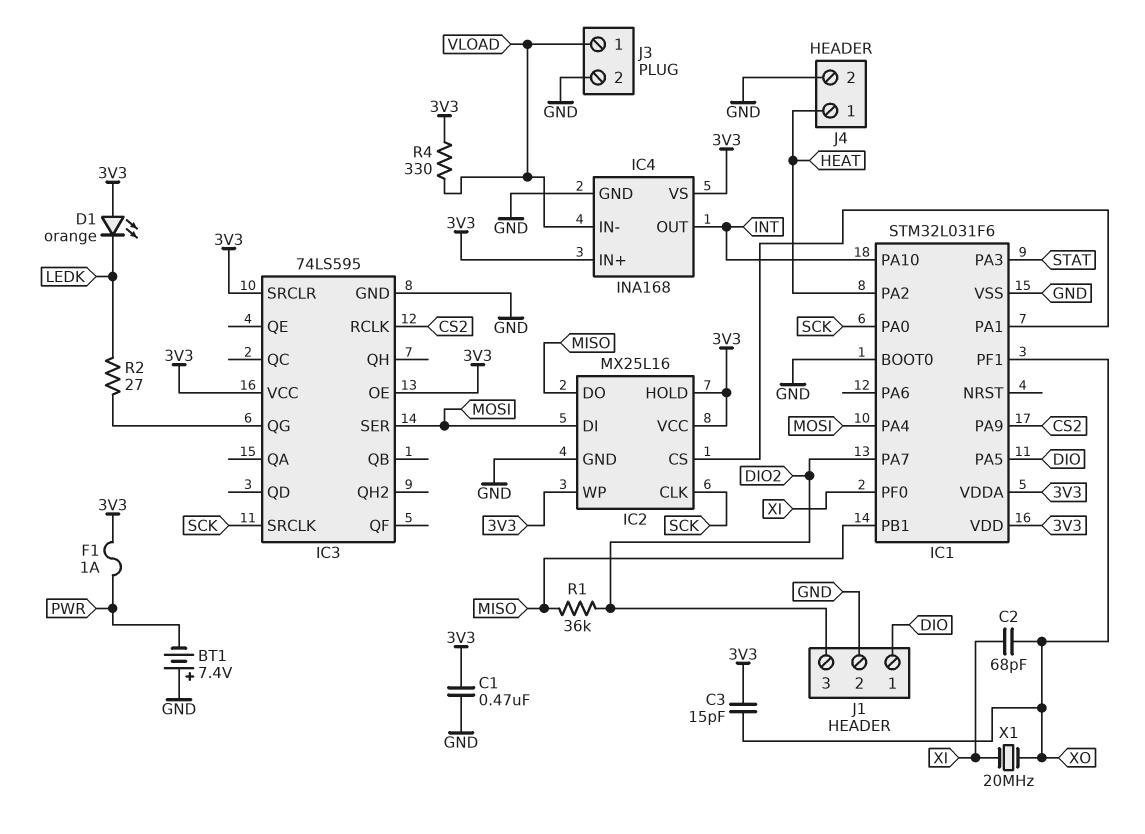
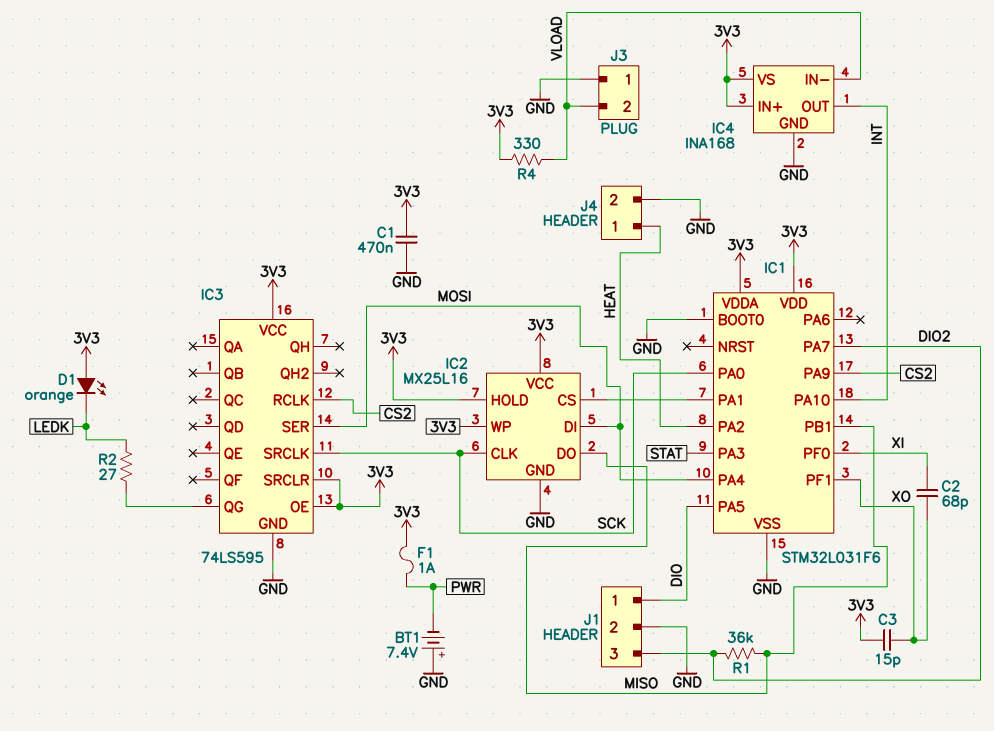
J3 pin 1: VLOAD -> GND
J3 pin 2: GND -> VLOAD
X1: 20MHz (XI, XO) -> none

